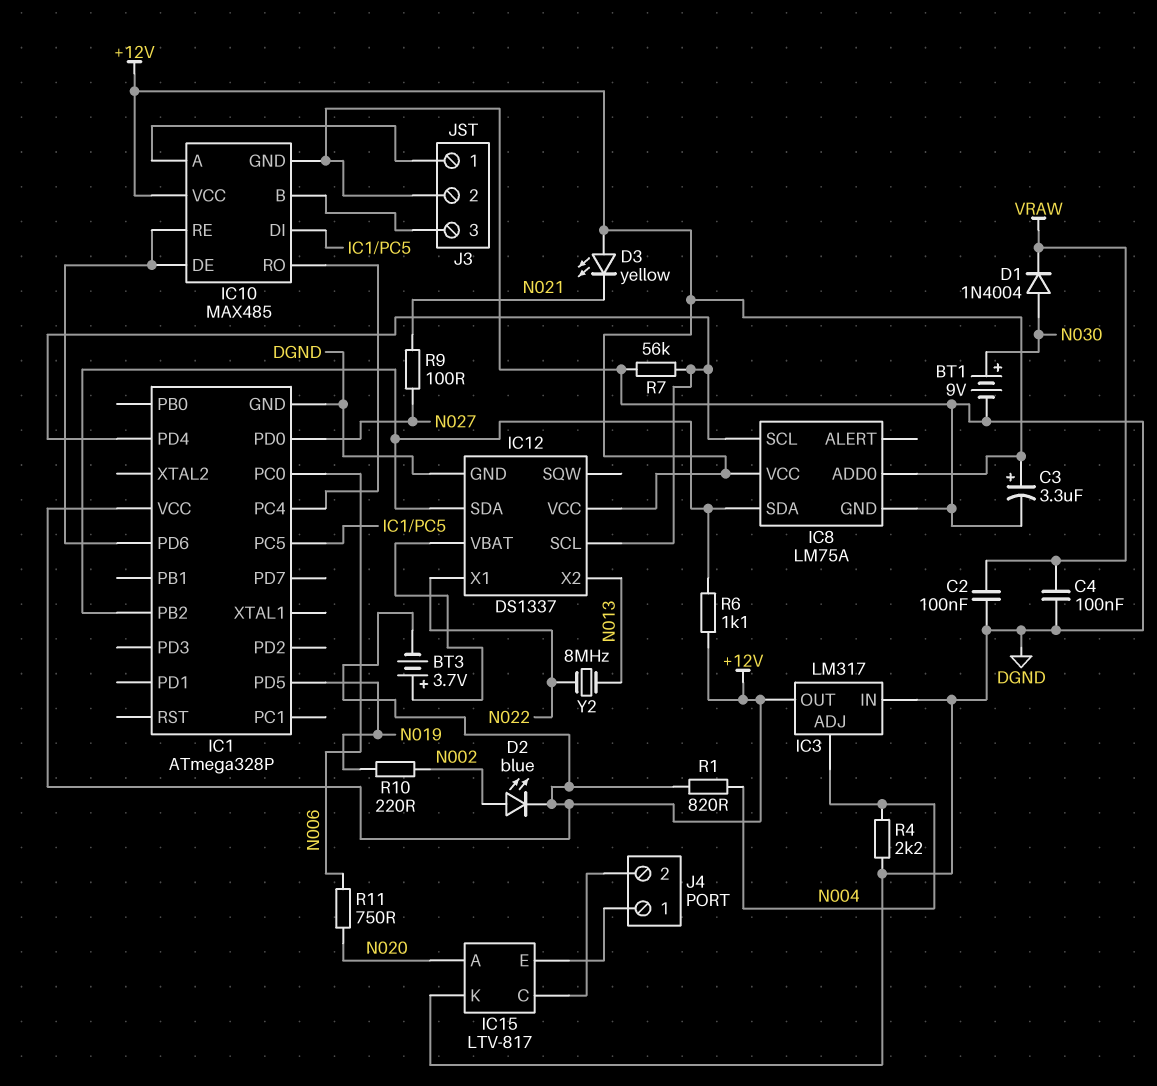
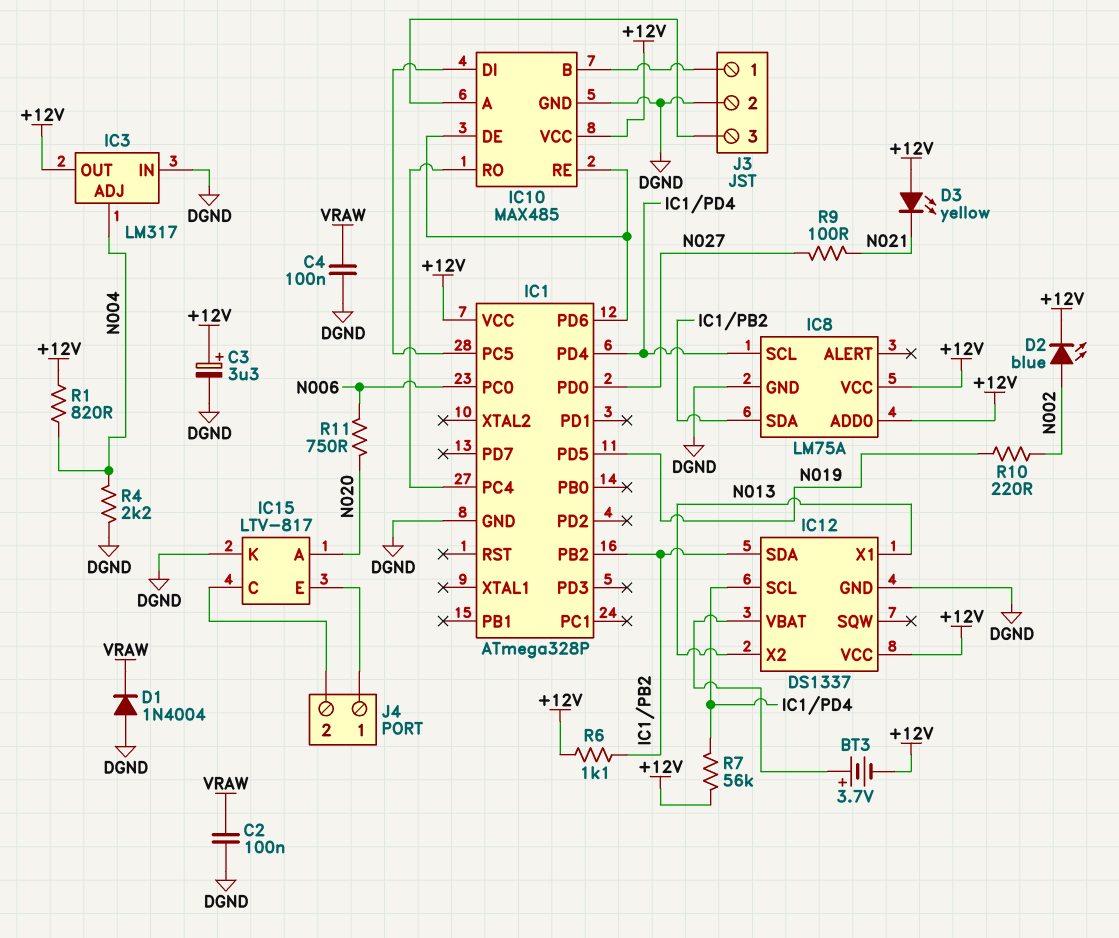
BT1: 9V (plus N030, minus DGND) -> none
D1: diode 1N4004 (A N030, K VRAW) -> diode 1N4004 (A DGND, K VRAW)
IC12 pin X1: N022 -> N013
J3 pin 1: IC10/A -> IC10/B
J3 pin 3: IC10/B -> IC10/A
R7: 56k (DGND, IC1/PD4) -> 56k (+12V, IC1/PD4)
Y2: 8MHz (N013, N022) -> none

